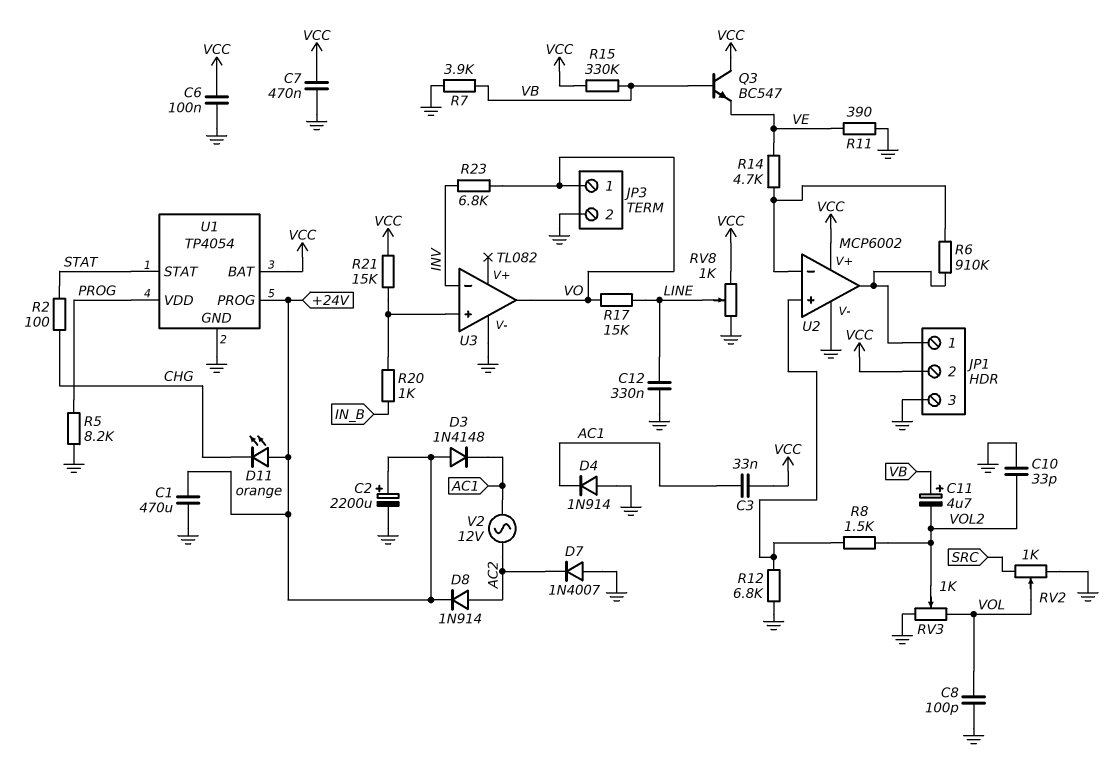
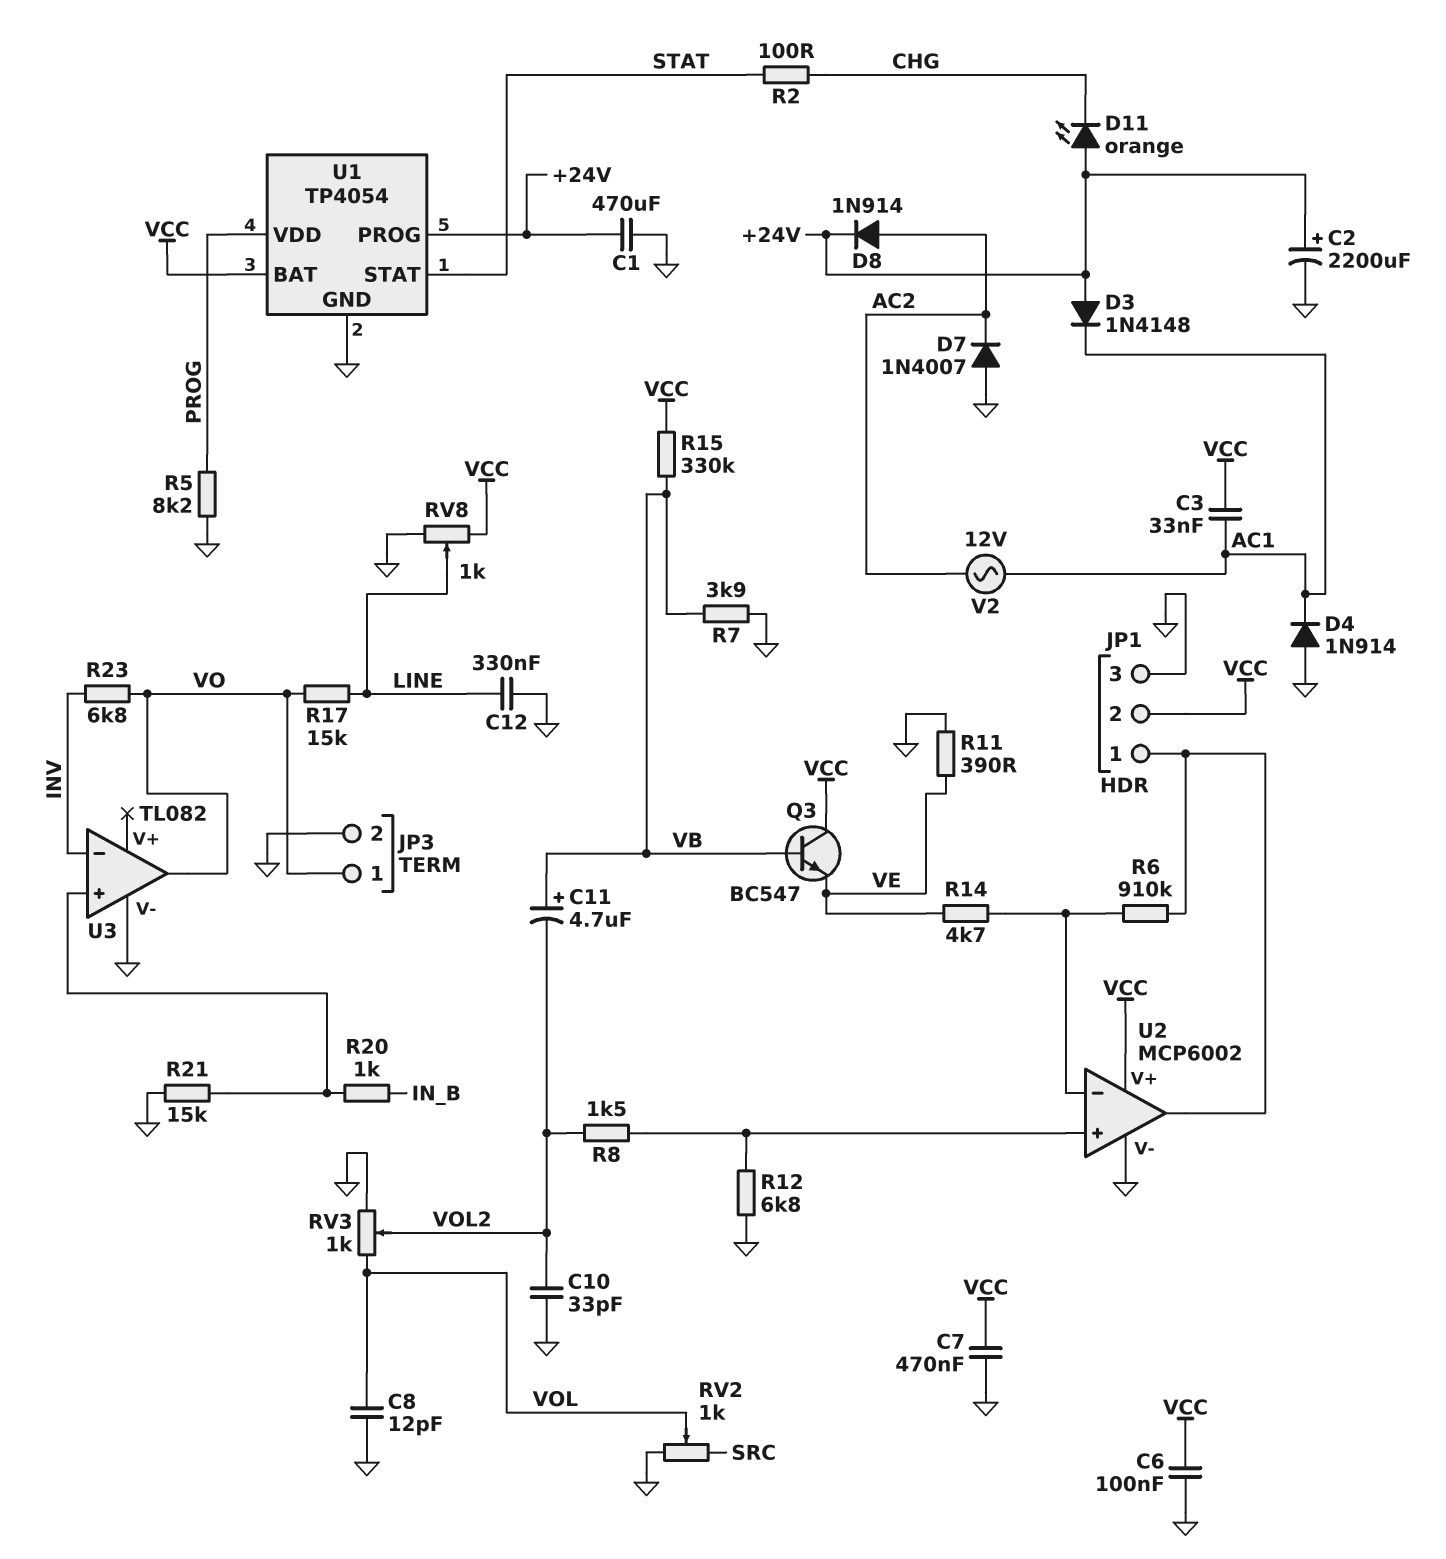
C8: 100pF (GND, VOL) -> 12pF (GND, VOL)
R21: 15k (U3/in+, VCC) -> 15k (GND, U3/in+)

